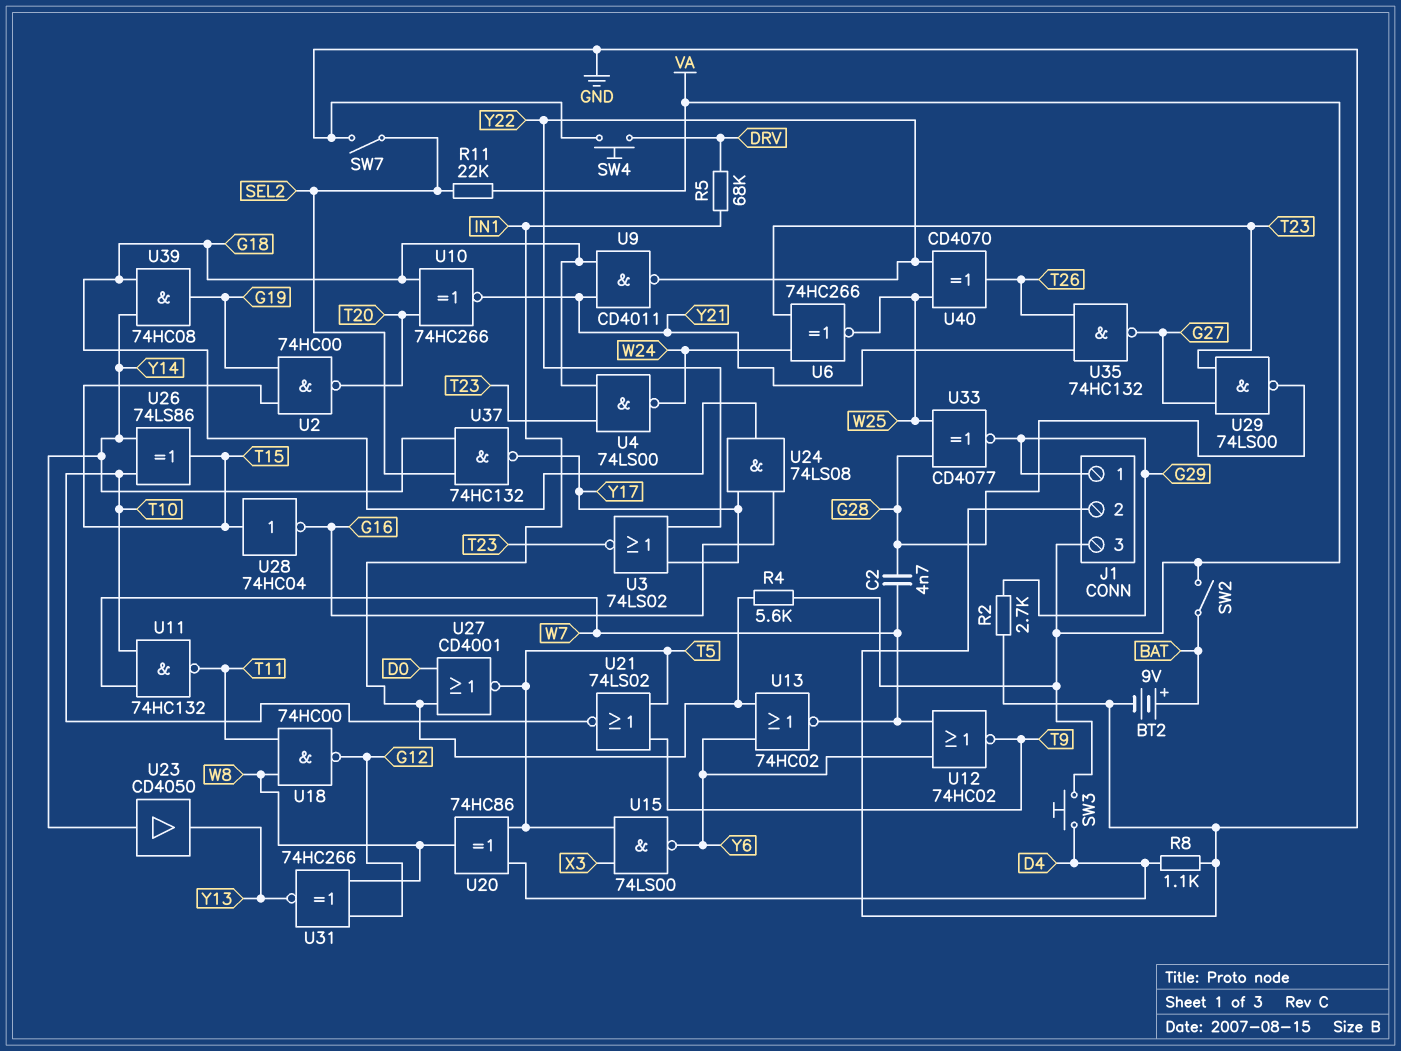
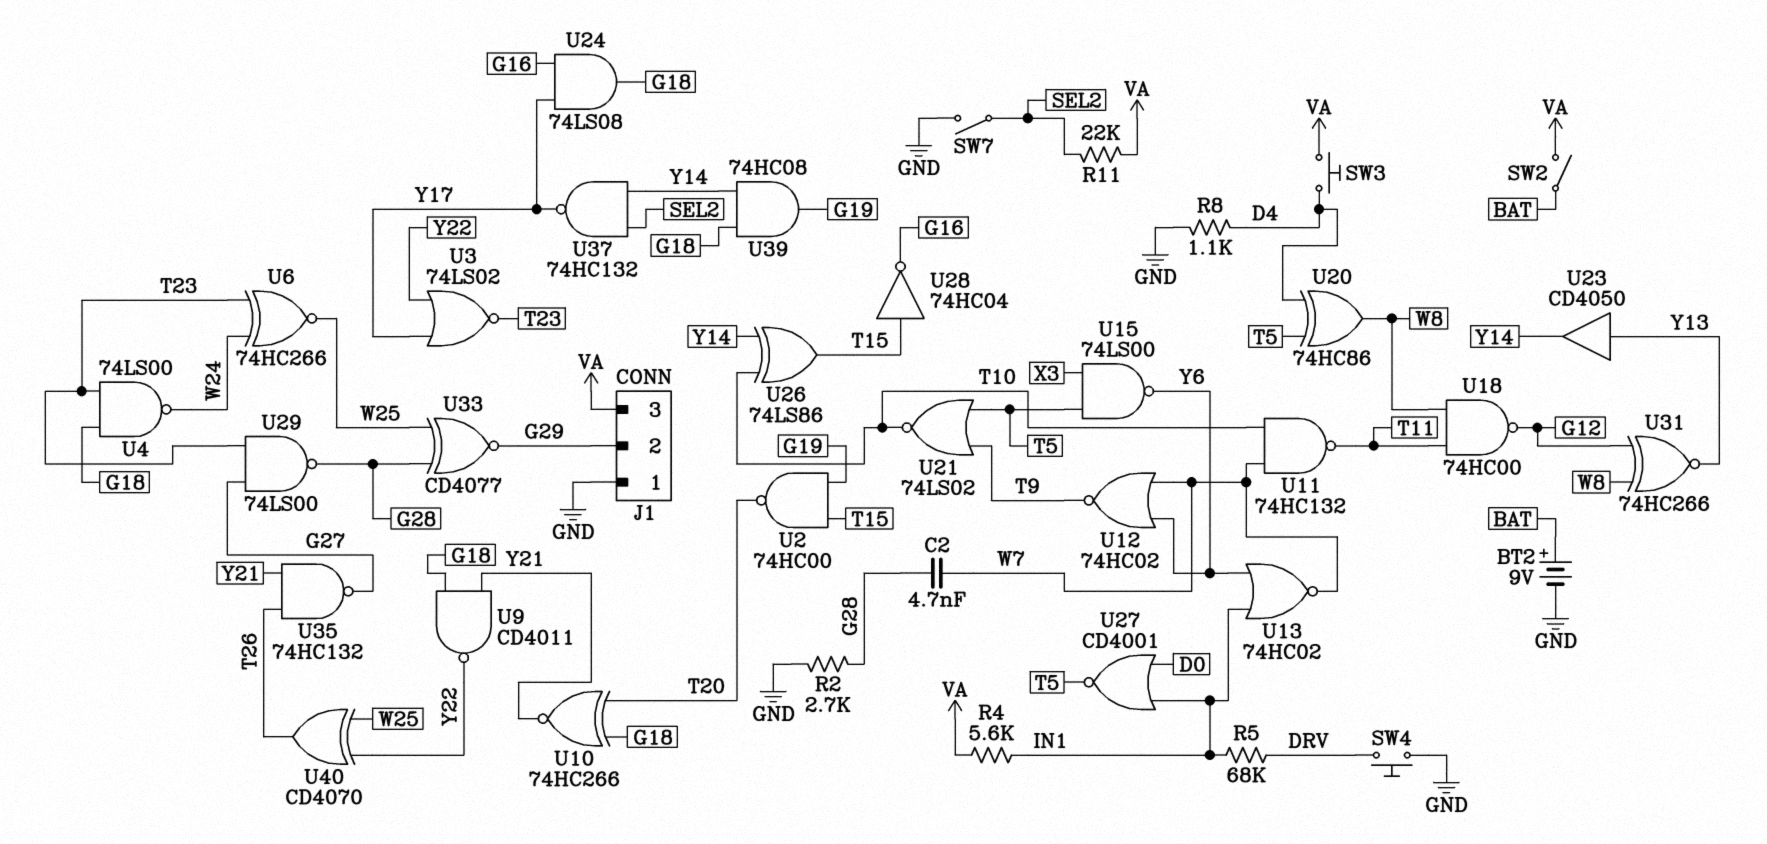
J1 pin 1: G29 -> GND
J1 pin 2: GND -> G29
R2: 2.7k (G29, GND) -> 2.7k (G28, GND)
U23: buffer CD4050 (in Y14, out Y13) -> buffer CD4050 (in Y13, out Y14)

